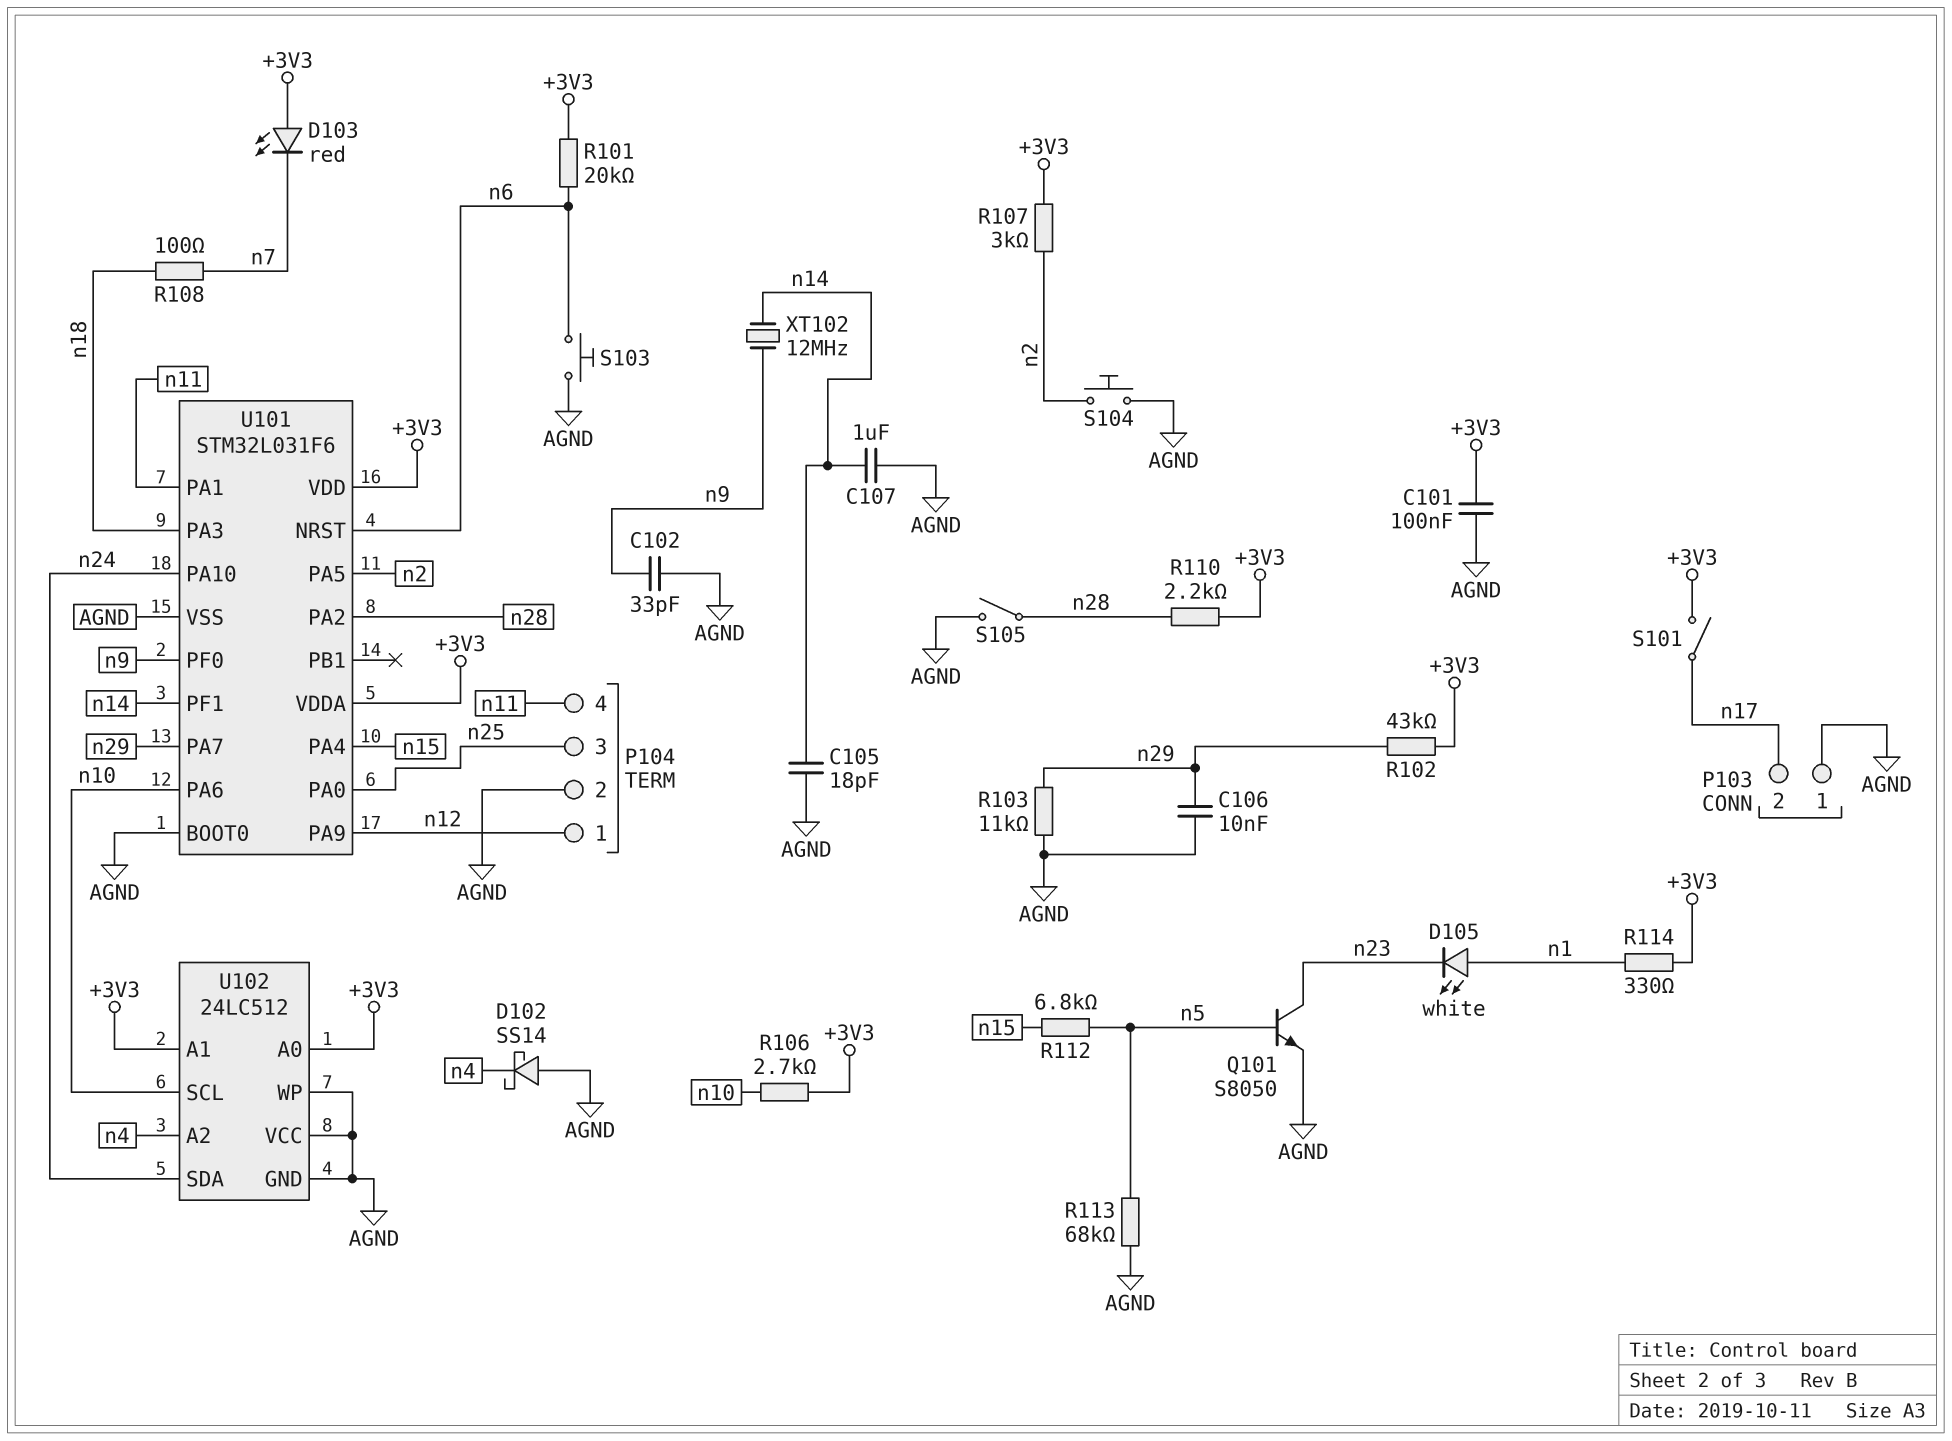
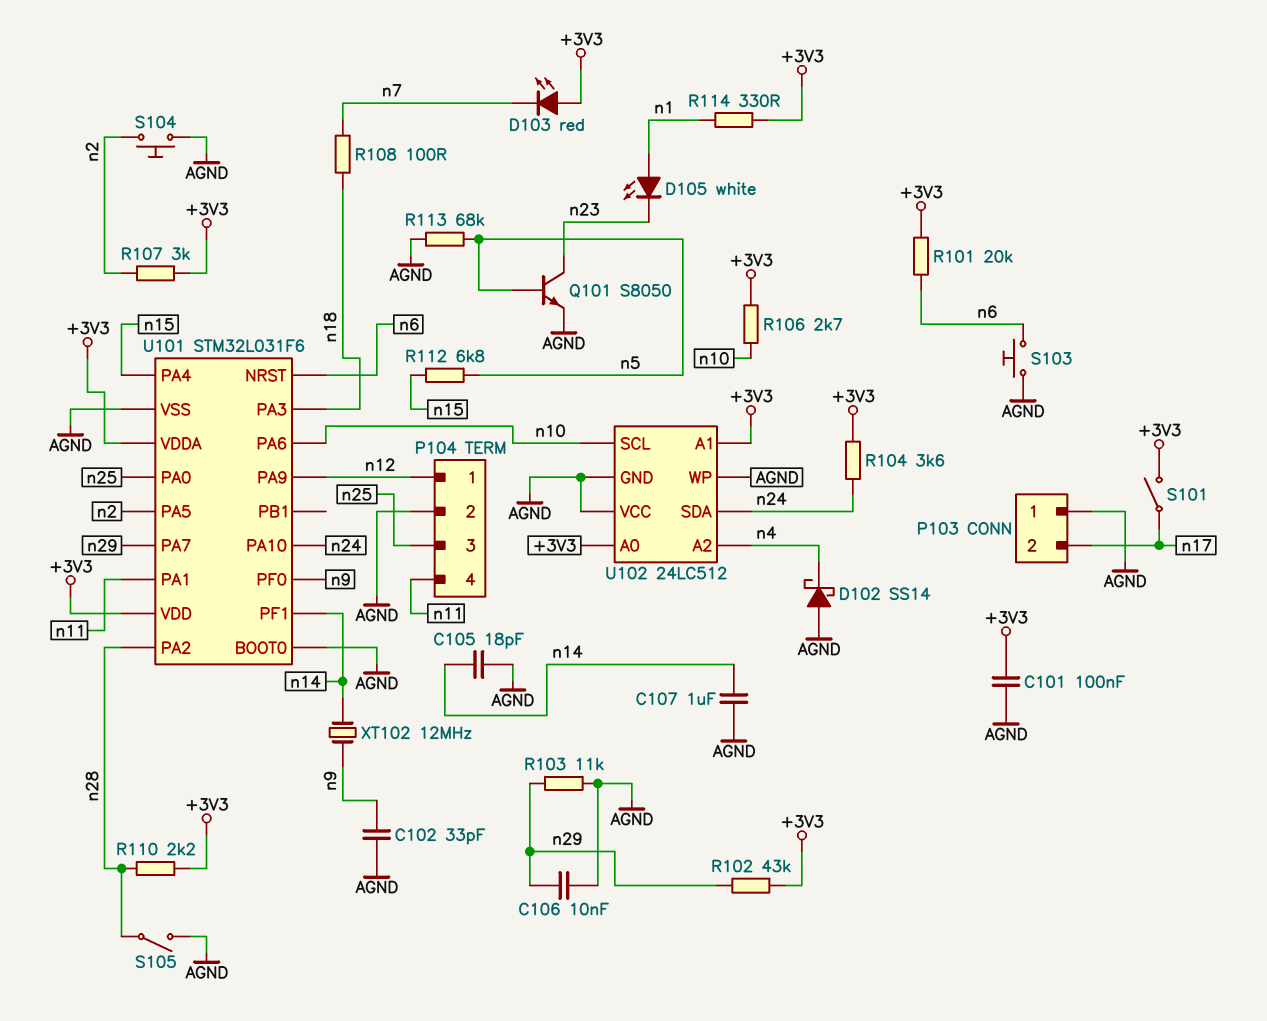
R104: none -> 3.6k (+3V3, n24)

